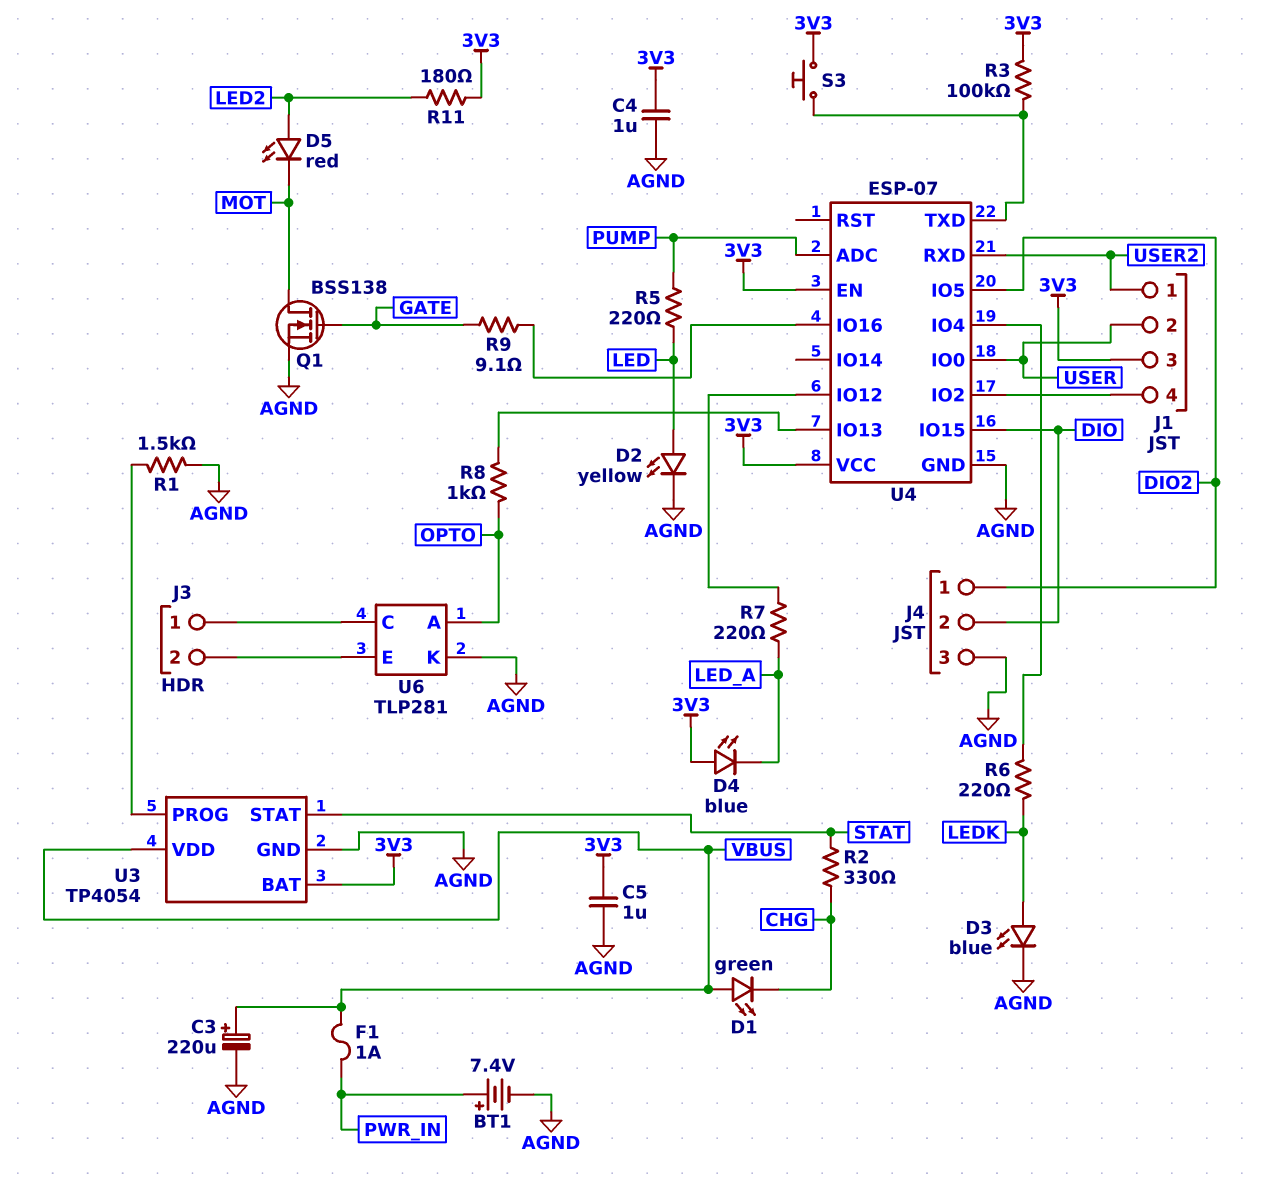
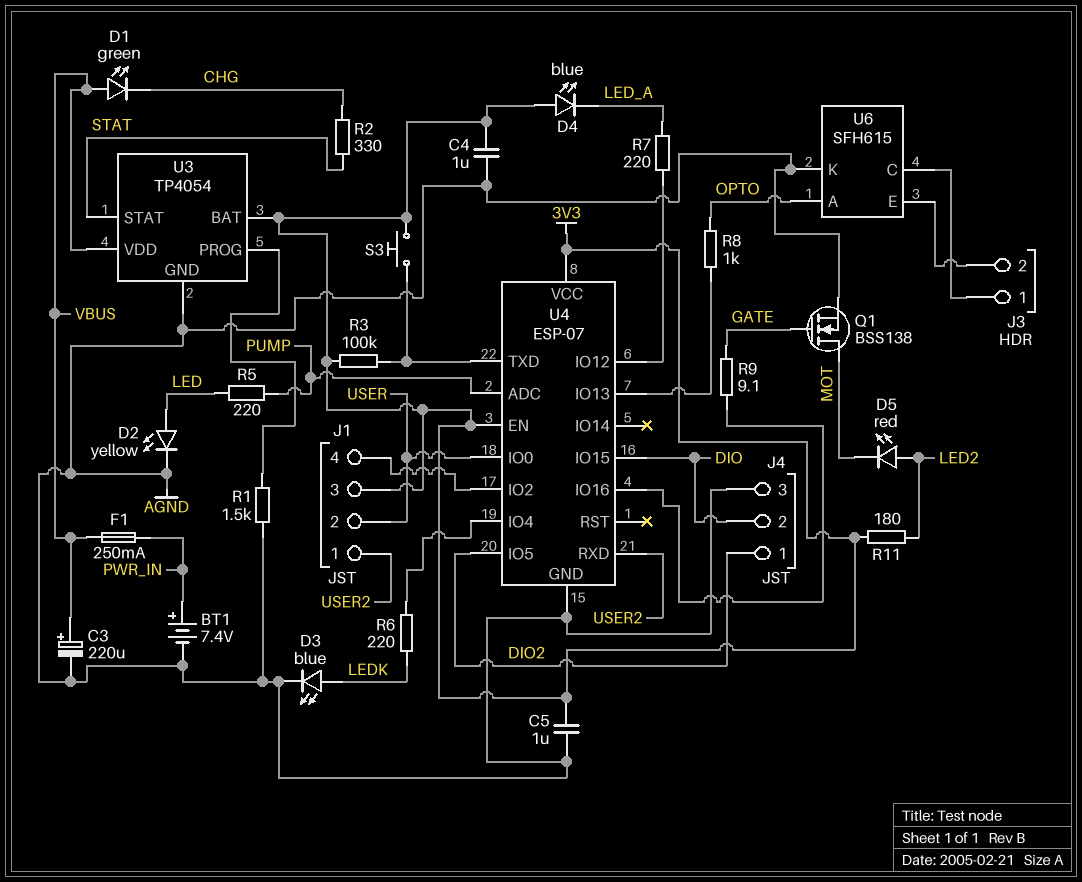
F1: 1A (PWR_IN, VBUS) -> 250mA (PWR_IN, VBUS)
U6: TLP281 -> SFH615

